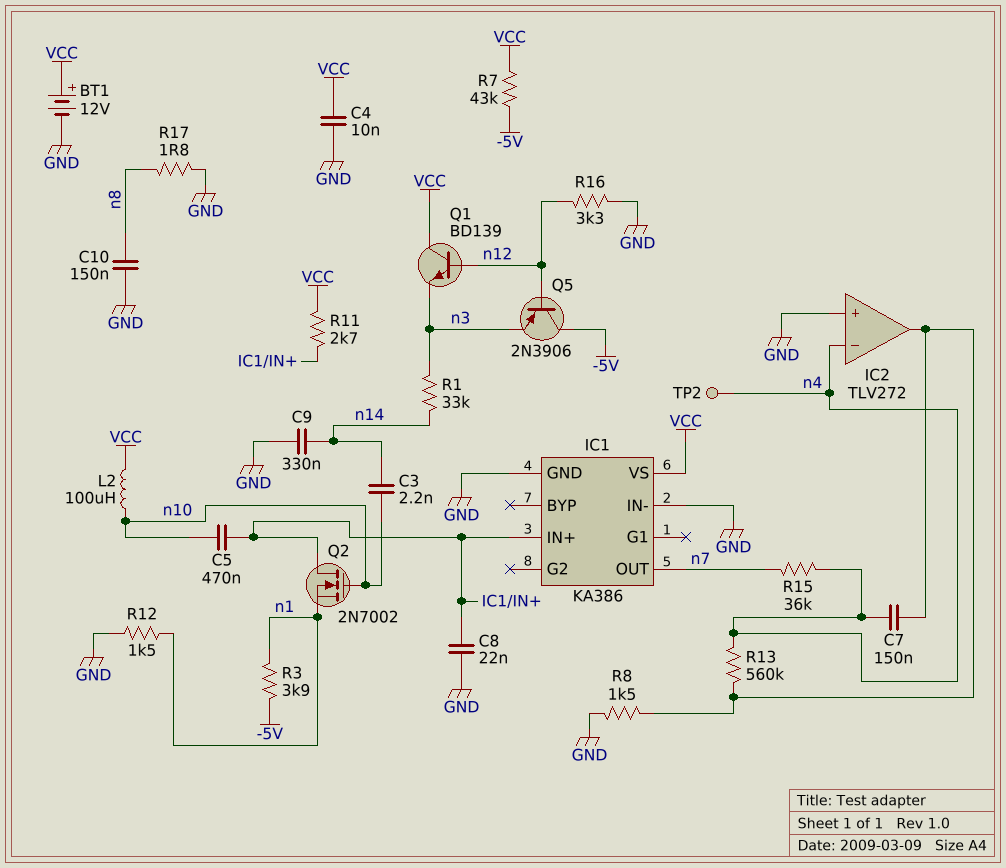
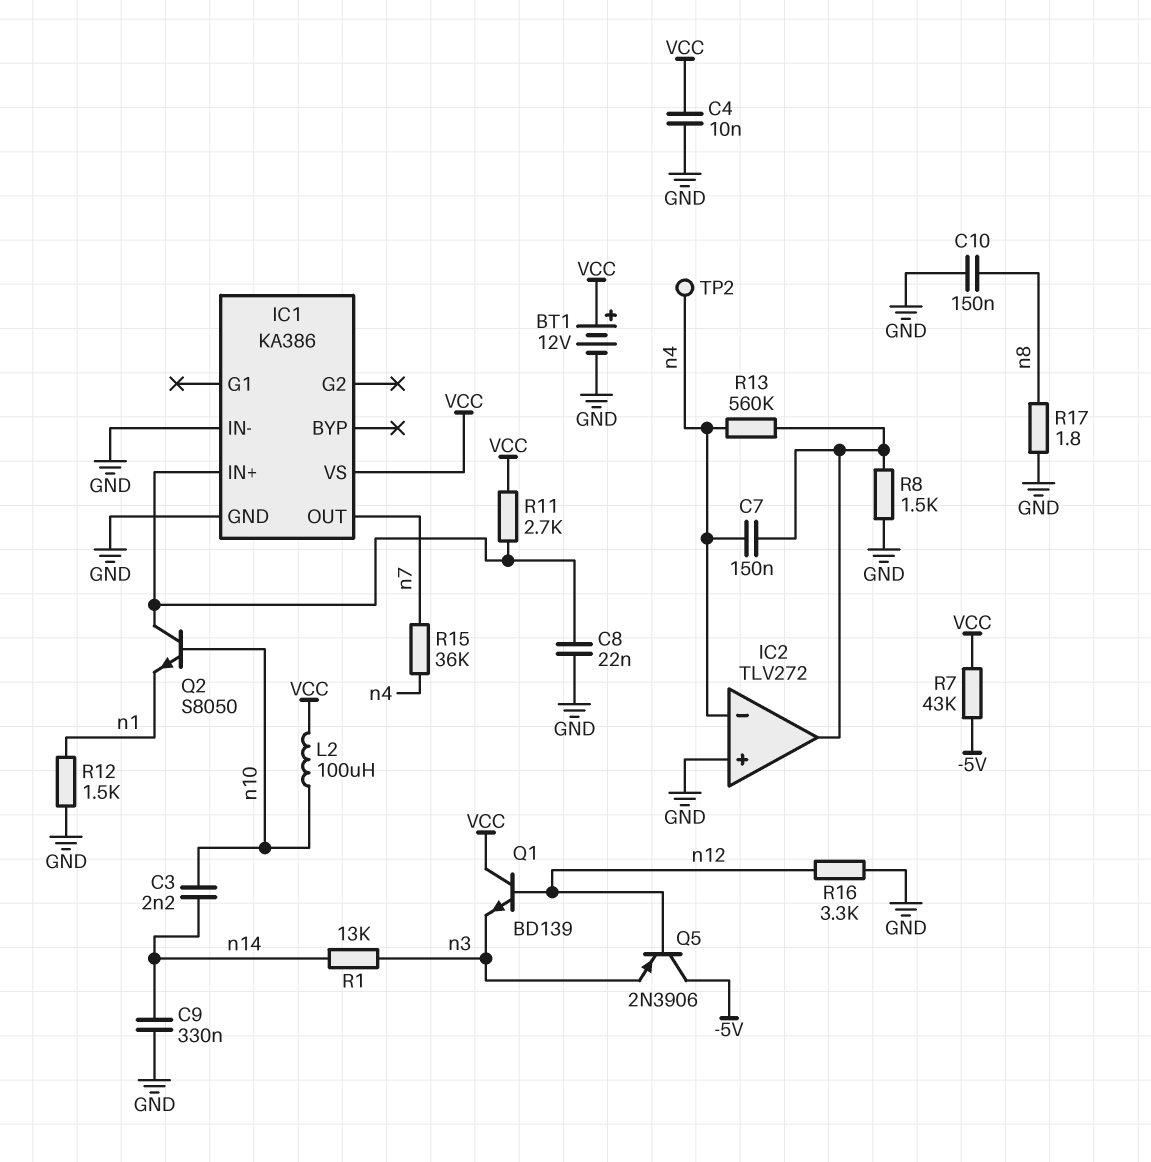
C5: 470nF (IC1/IN+, n10) -> none
Q2: NMOS 2N7002 (G n10, D IC1/IN+, S n1) -> NPN S8050 (B n10, C IC1/IN+, E n1)
R1: 33k (n3, n14) -> 13k (n3, n14)
R3: 3.9k (-5V, n1) -> none

